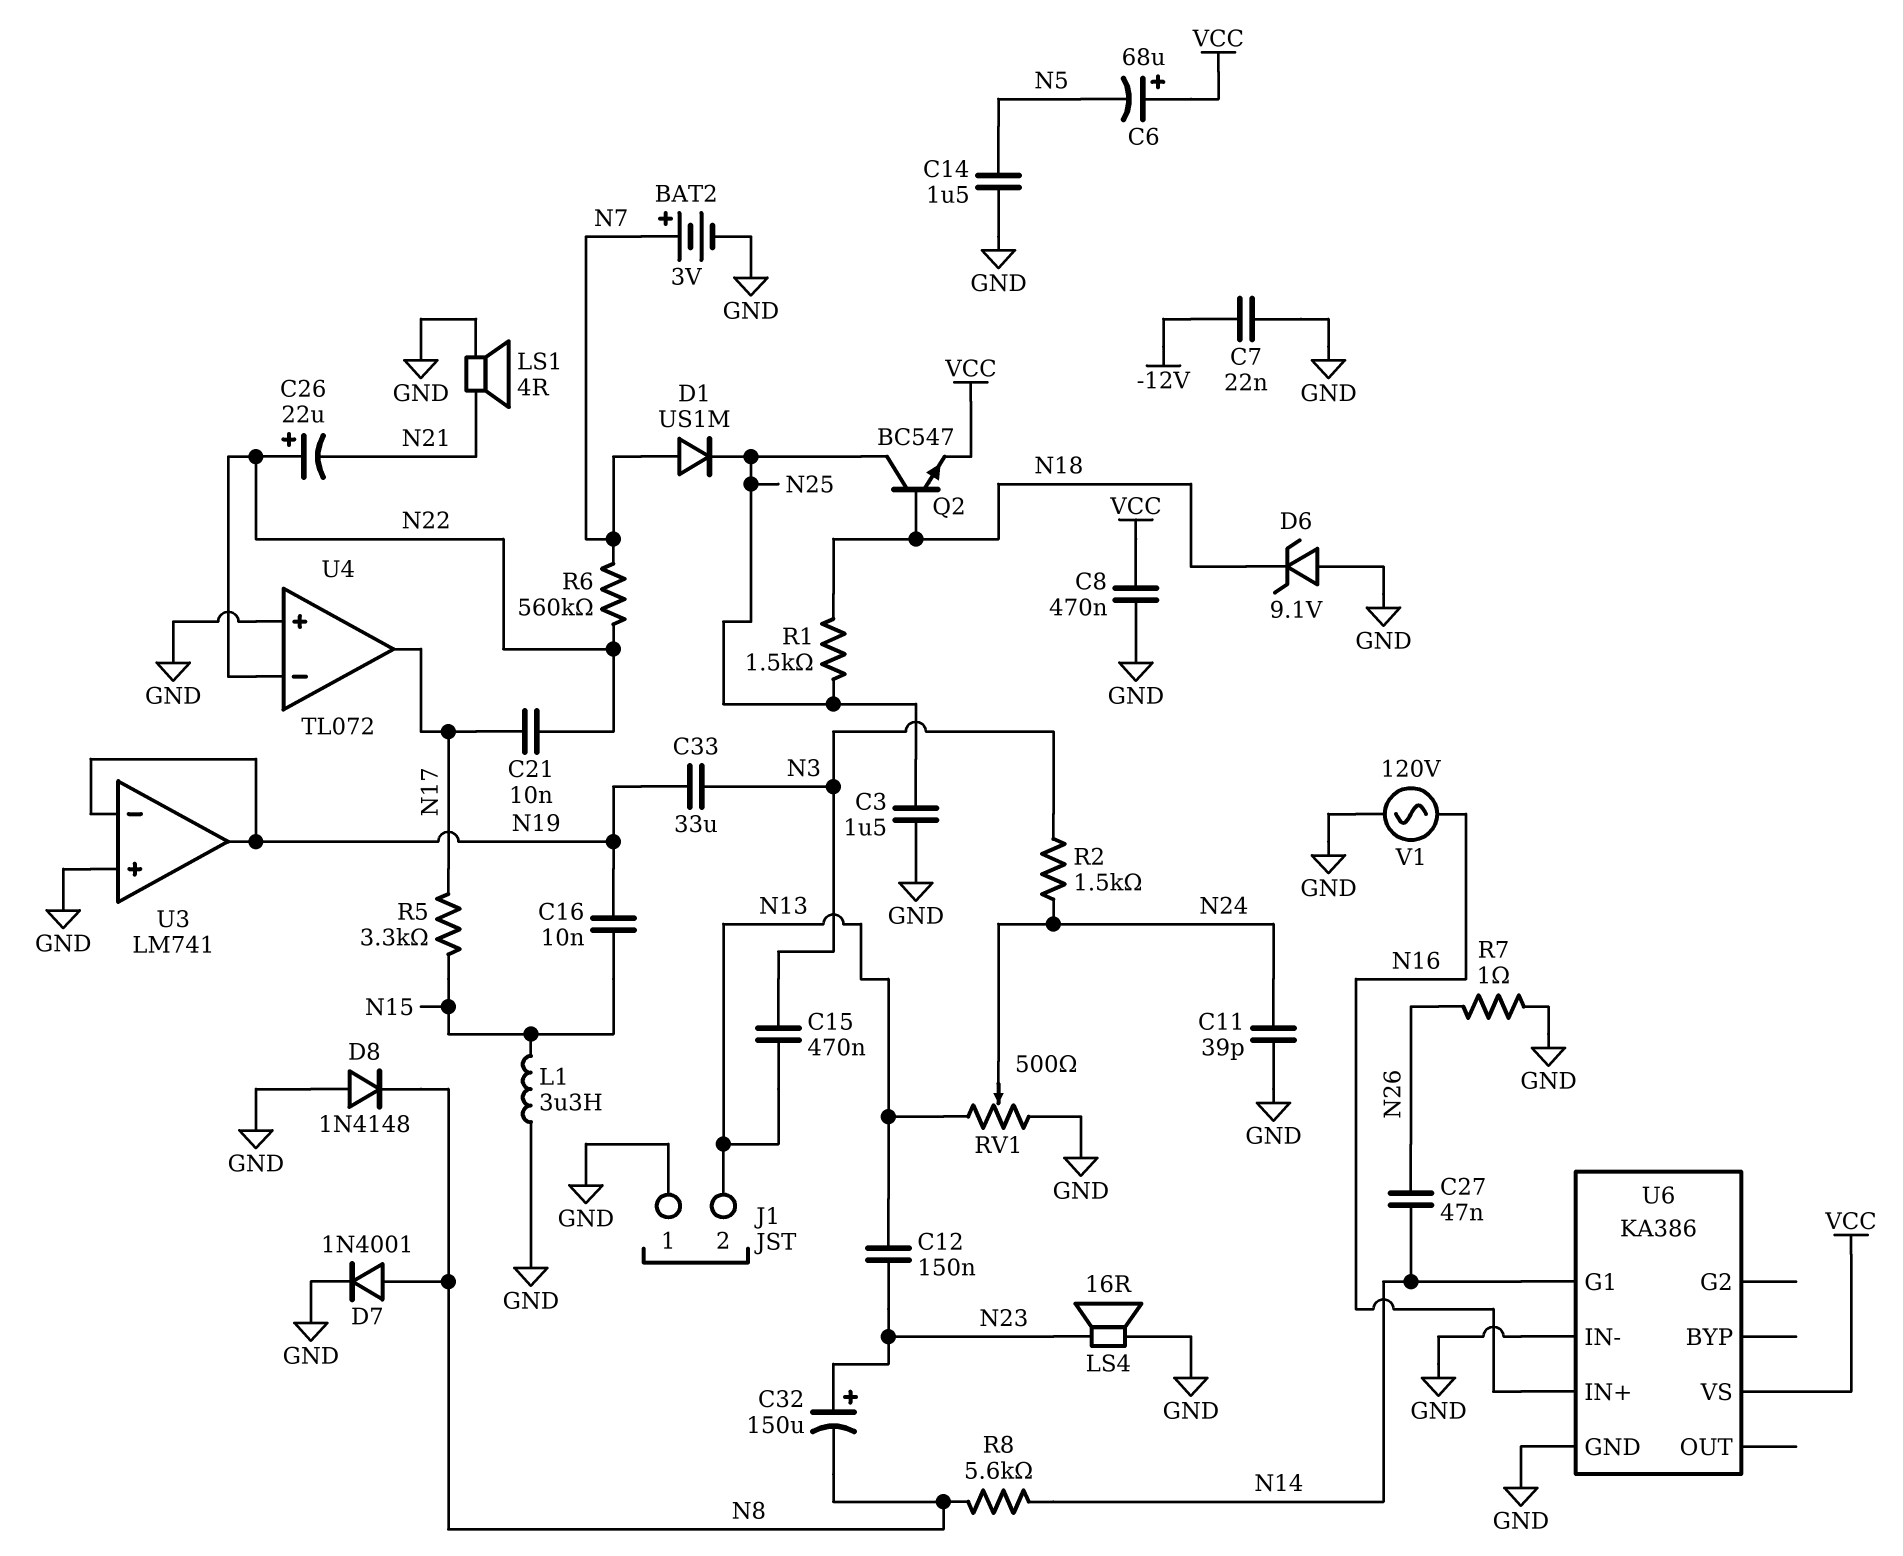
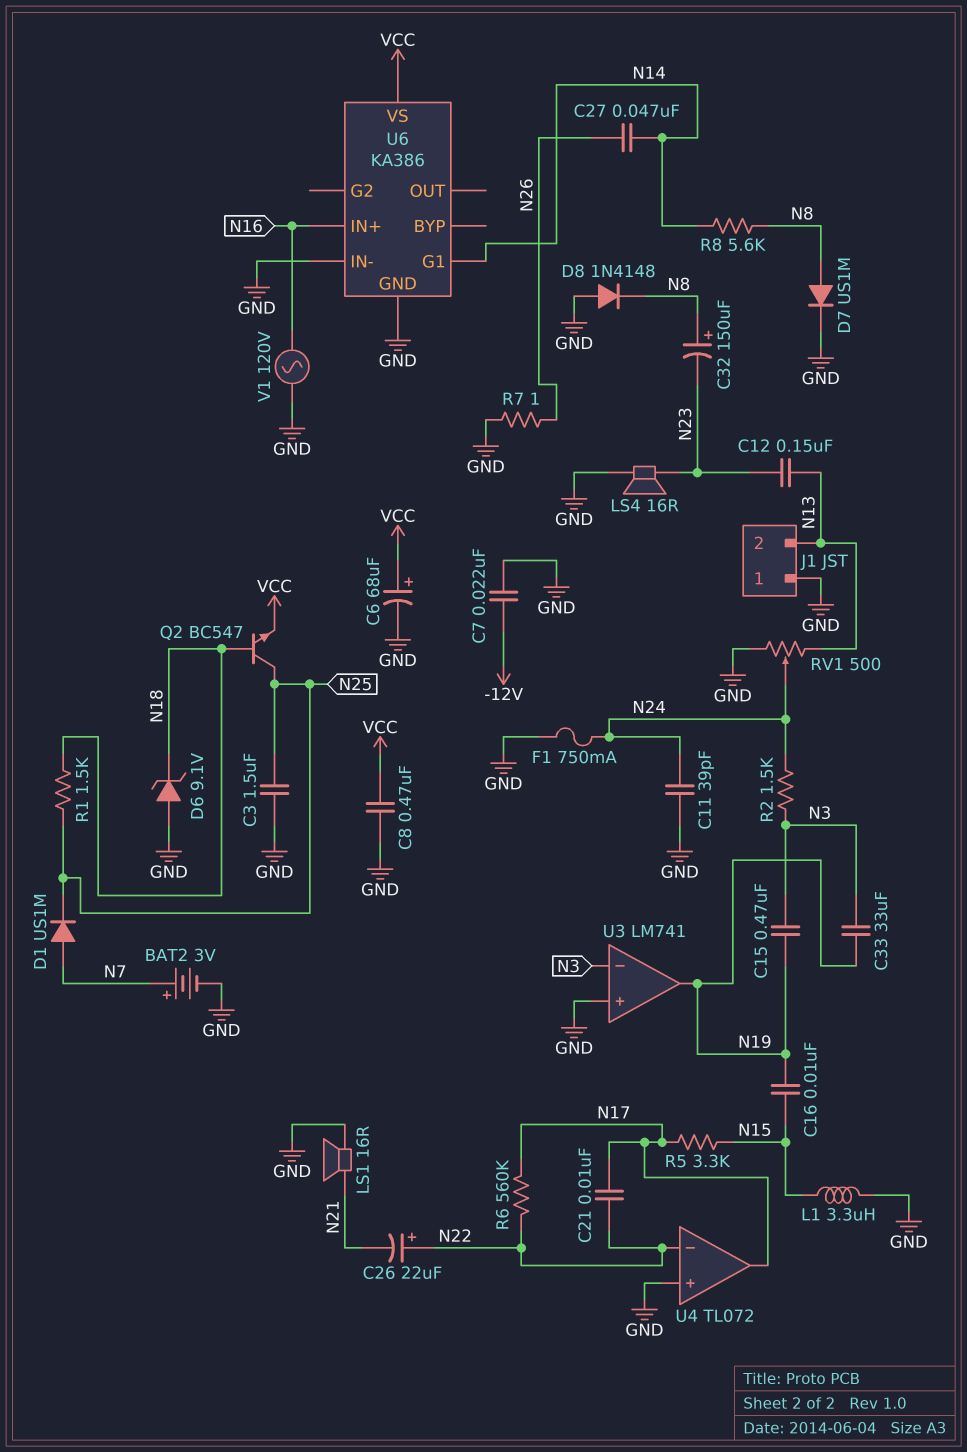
C6: 68uF (plus VCC, minus N5) -> 68uF (plus VCC, minus GND)
C14: 1.5uF (GND, N5) -> none
C15: 470nF (N3, N13) -> 470nF (N3, N19)
C32: 150uF (plus N23, minus N8) -> 150uF (plus N8, minus N23)
D7: diode 1N4001 (A N8, K GND) -> diode US1M (A N8, K GND)
F1: none -> 750mA (GND, N24)
LS1: speaker 4R (GND, N21) -> speaker 16R (GND, N21)
R6: 560k (N7, N22) -> 560k (N17, N22)
U3 pin in-: N19 -> N3

